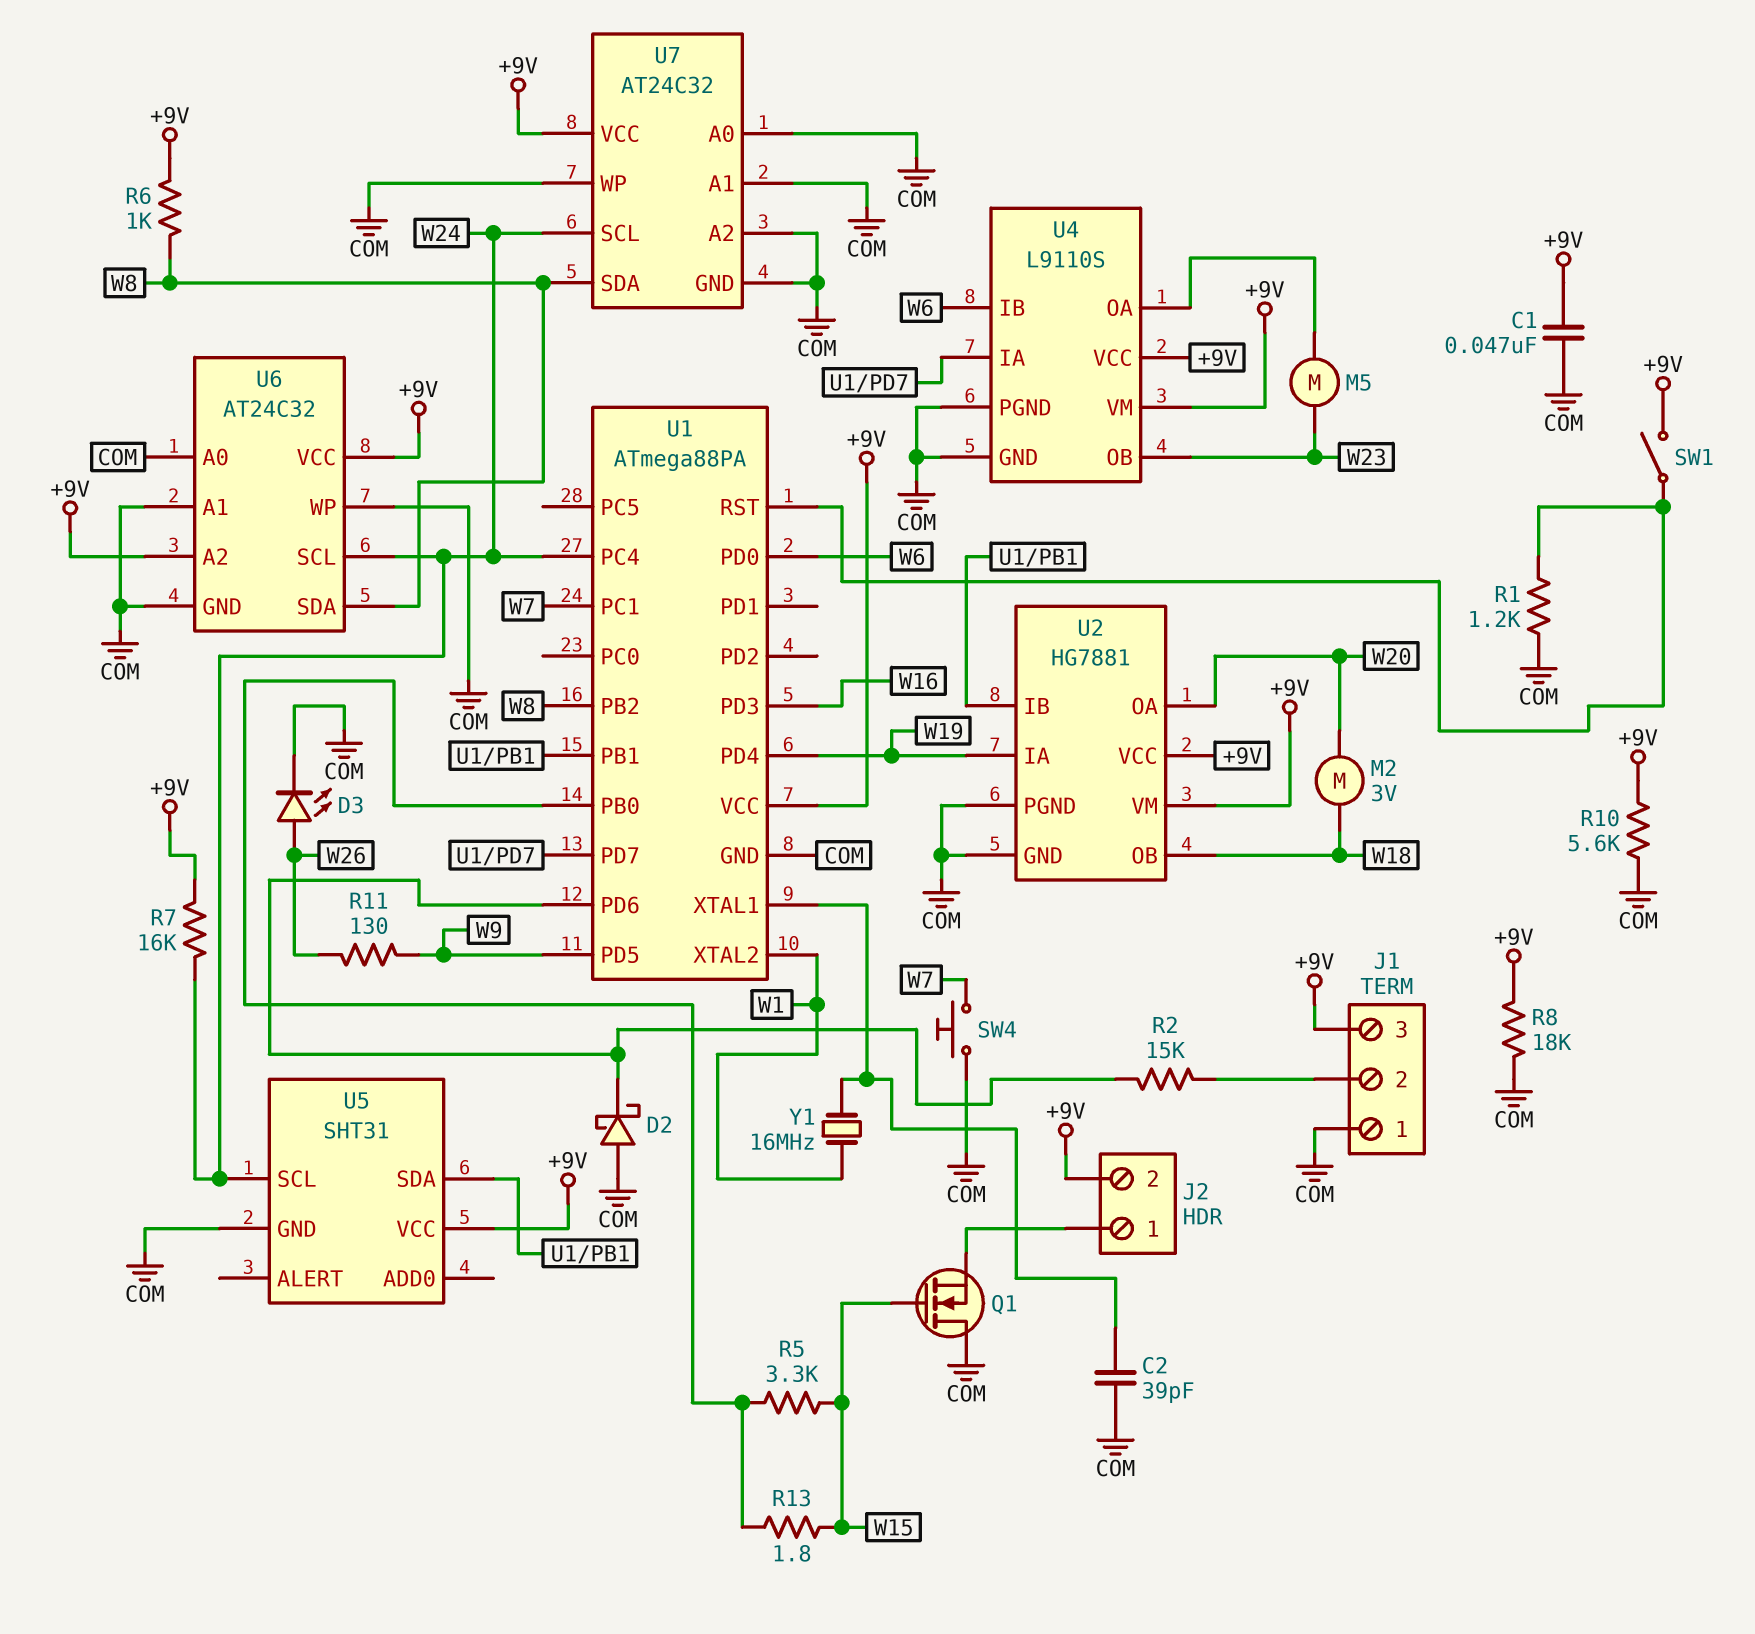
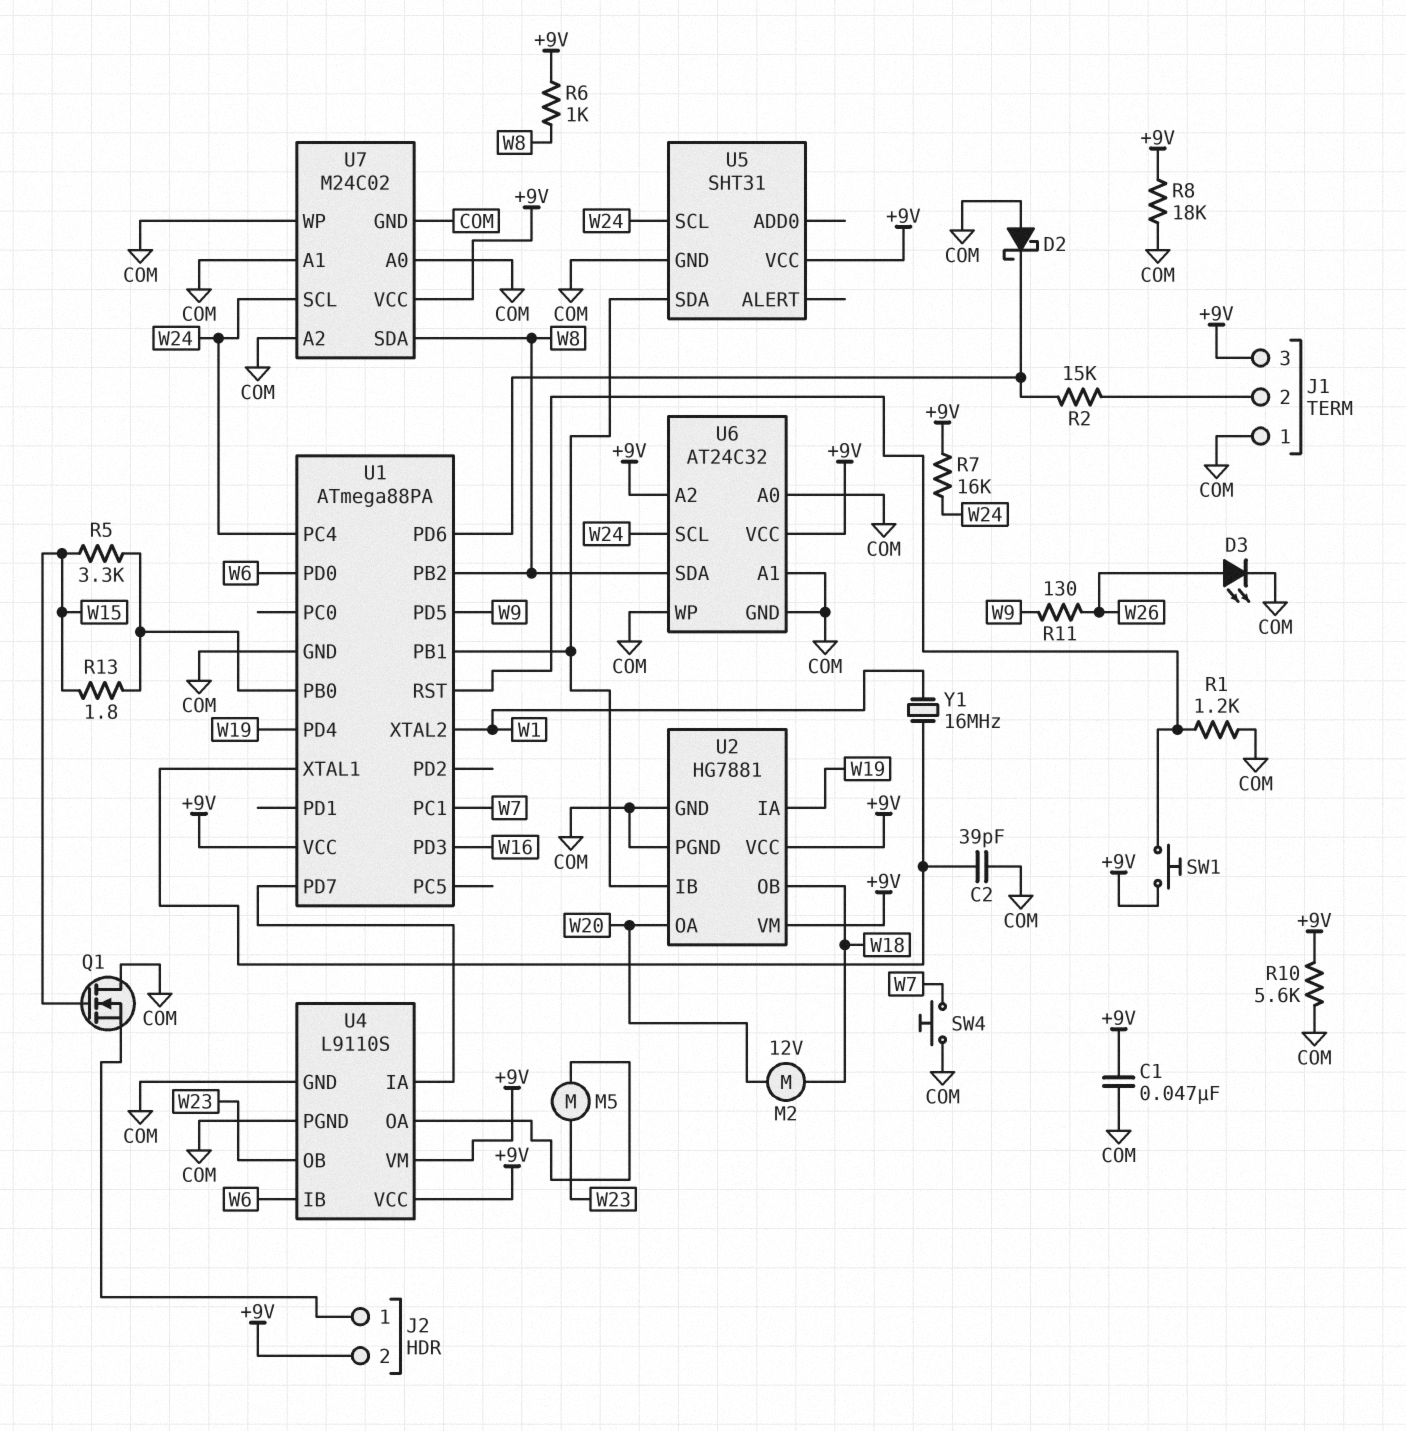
M2: motor 3V (W18, W20) -> motor 12V (W18, W20)
SW1: switch (+9V, U1/RST) -> button (+9V, U1/RST)
U7: AT24C32 -> M24C02

